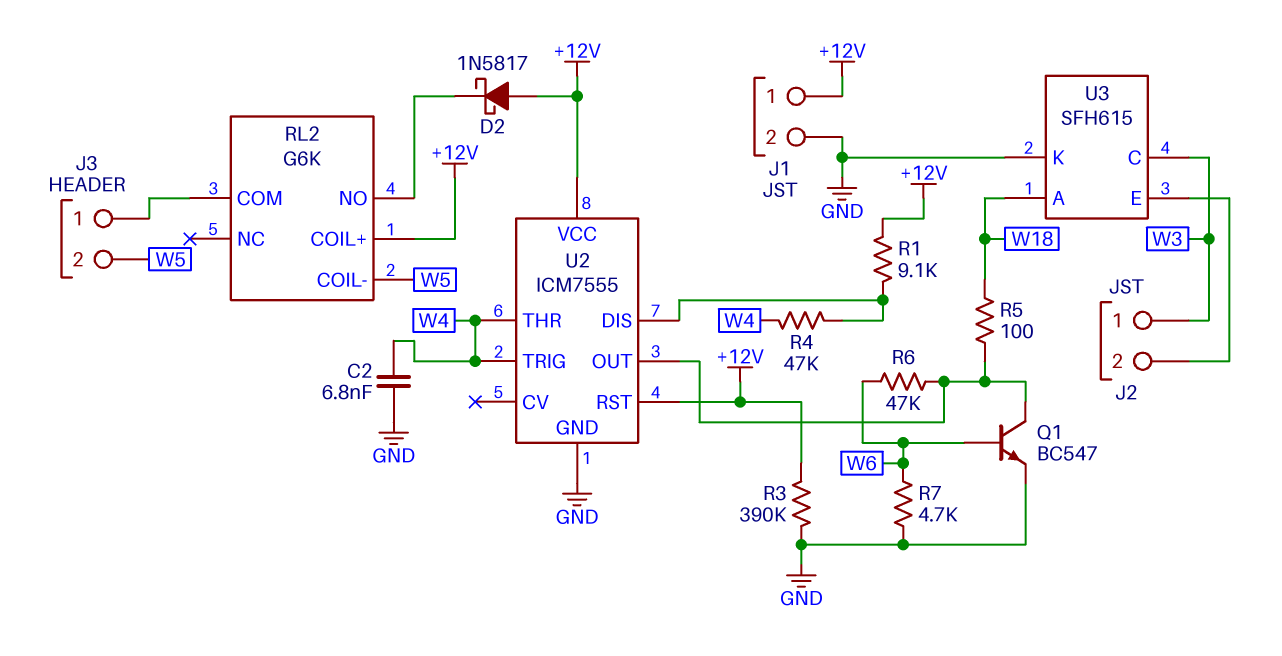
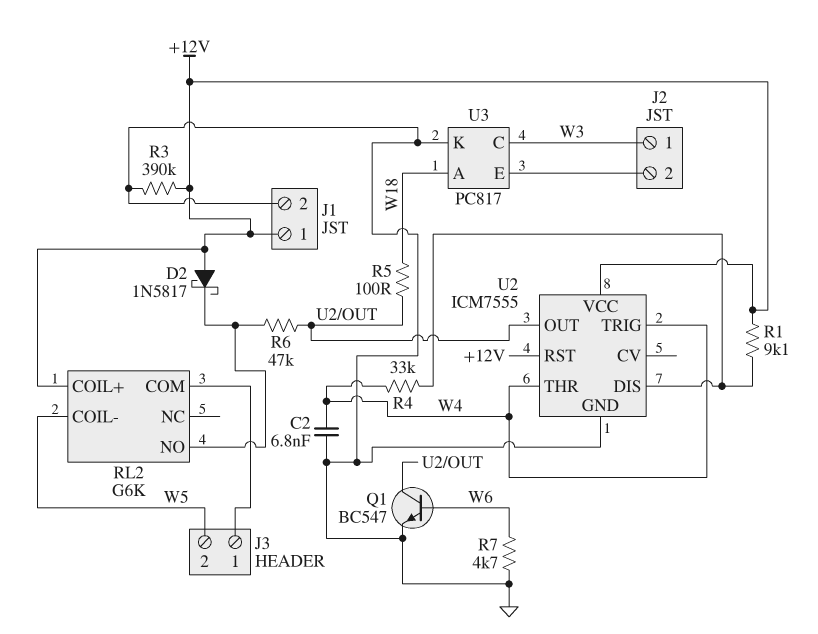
R4: 47k (U2/DIS, W4) -> 33k (U2/DIS, W4)
R6: 47k (U2/OUT, W6) -> 47k (RL2/NO, U2/OUT)
U3: SFH615 -> PC817

